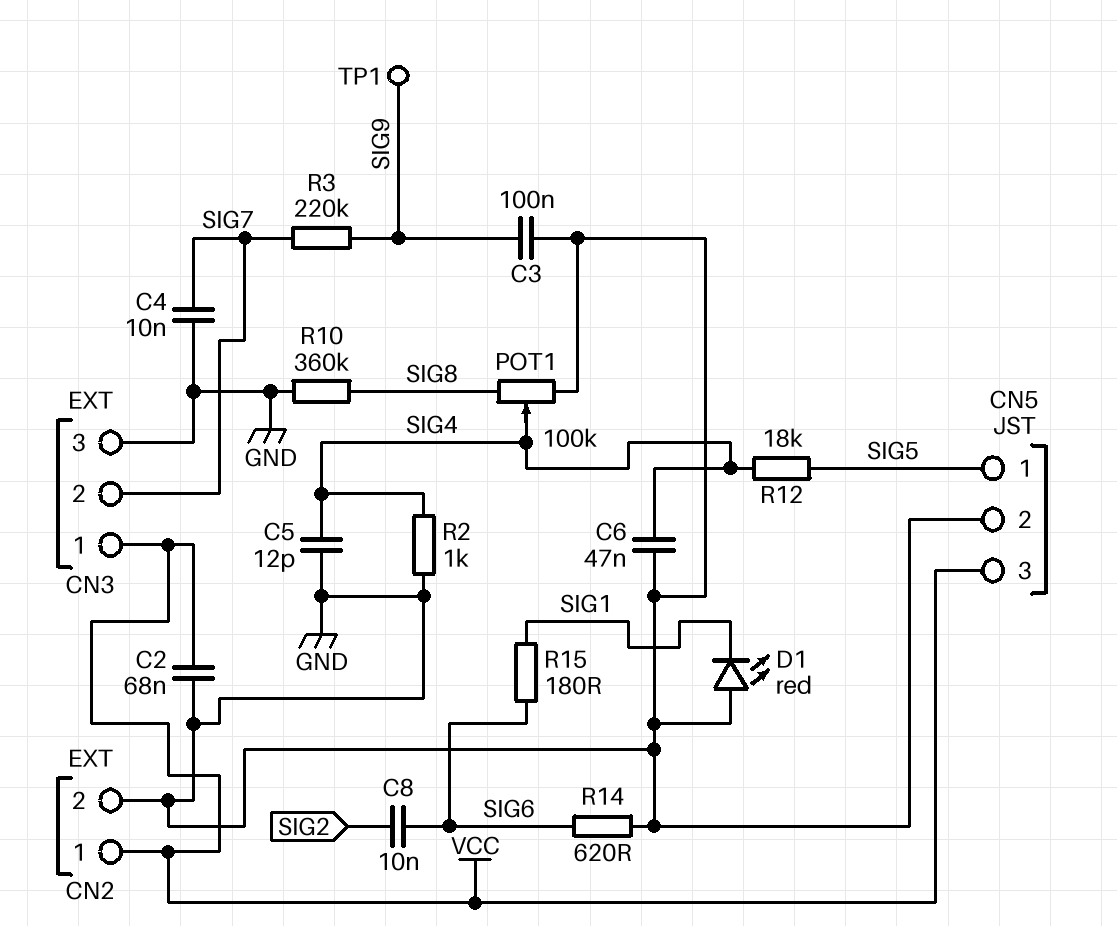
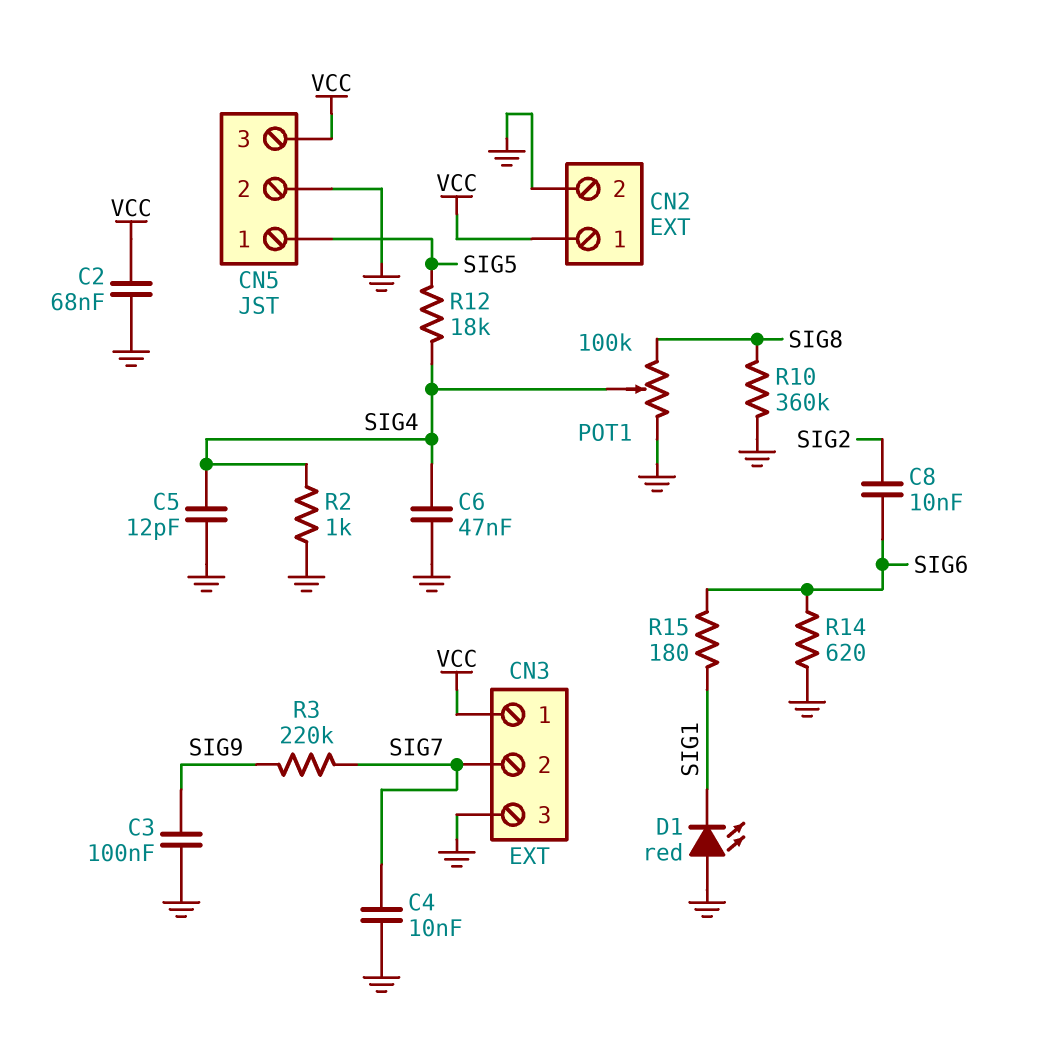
TP1: test point (SIG9) -> none

